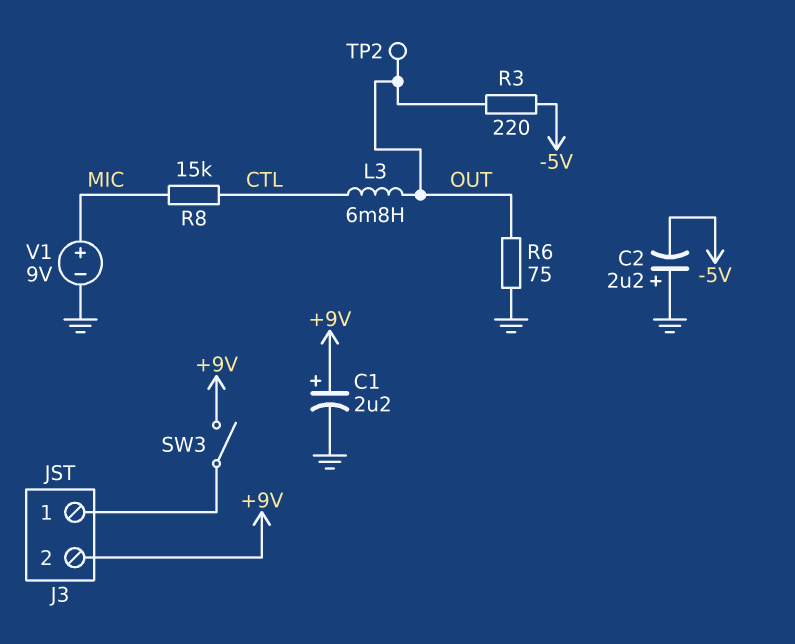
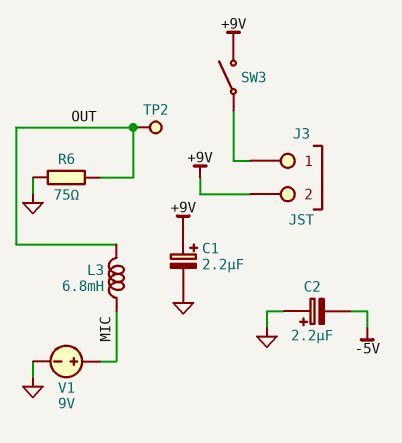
L3: 6.8mH (CTL, OUT) -> 6.8mH (MIC, OUT)
R3: 220 (-5V, OUT) -> none
R8: 15k (CTL, MIC) -> none

